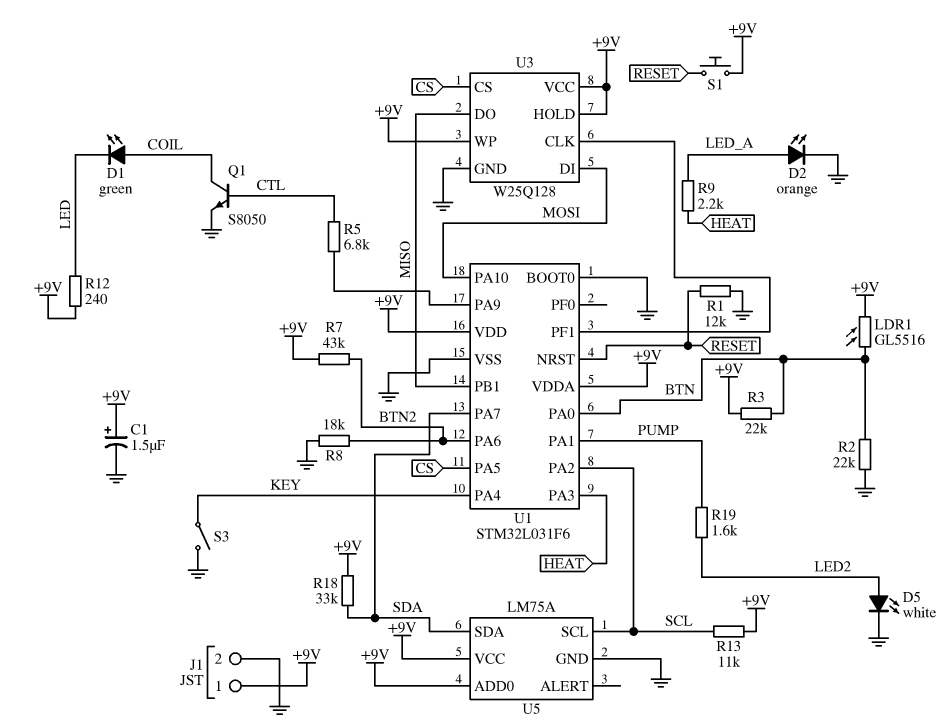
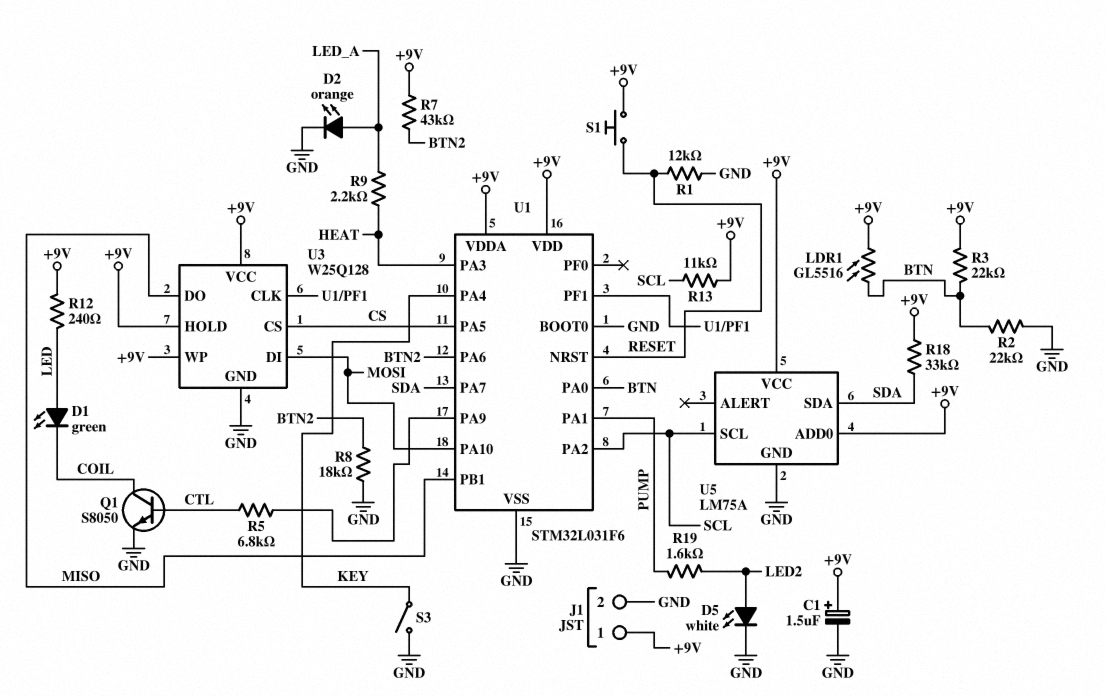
D1: LED green (A COIL, K LED) -> LED green (A LED, K COIL)

